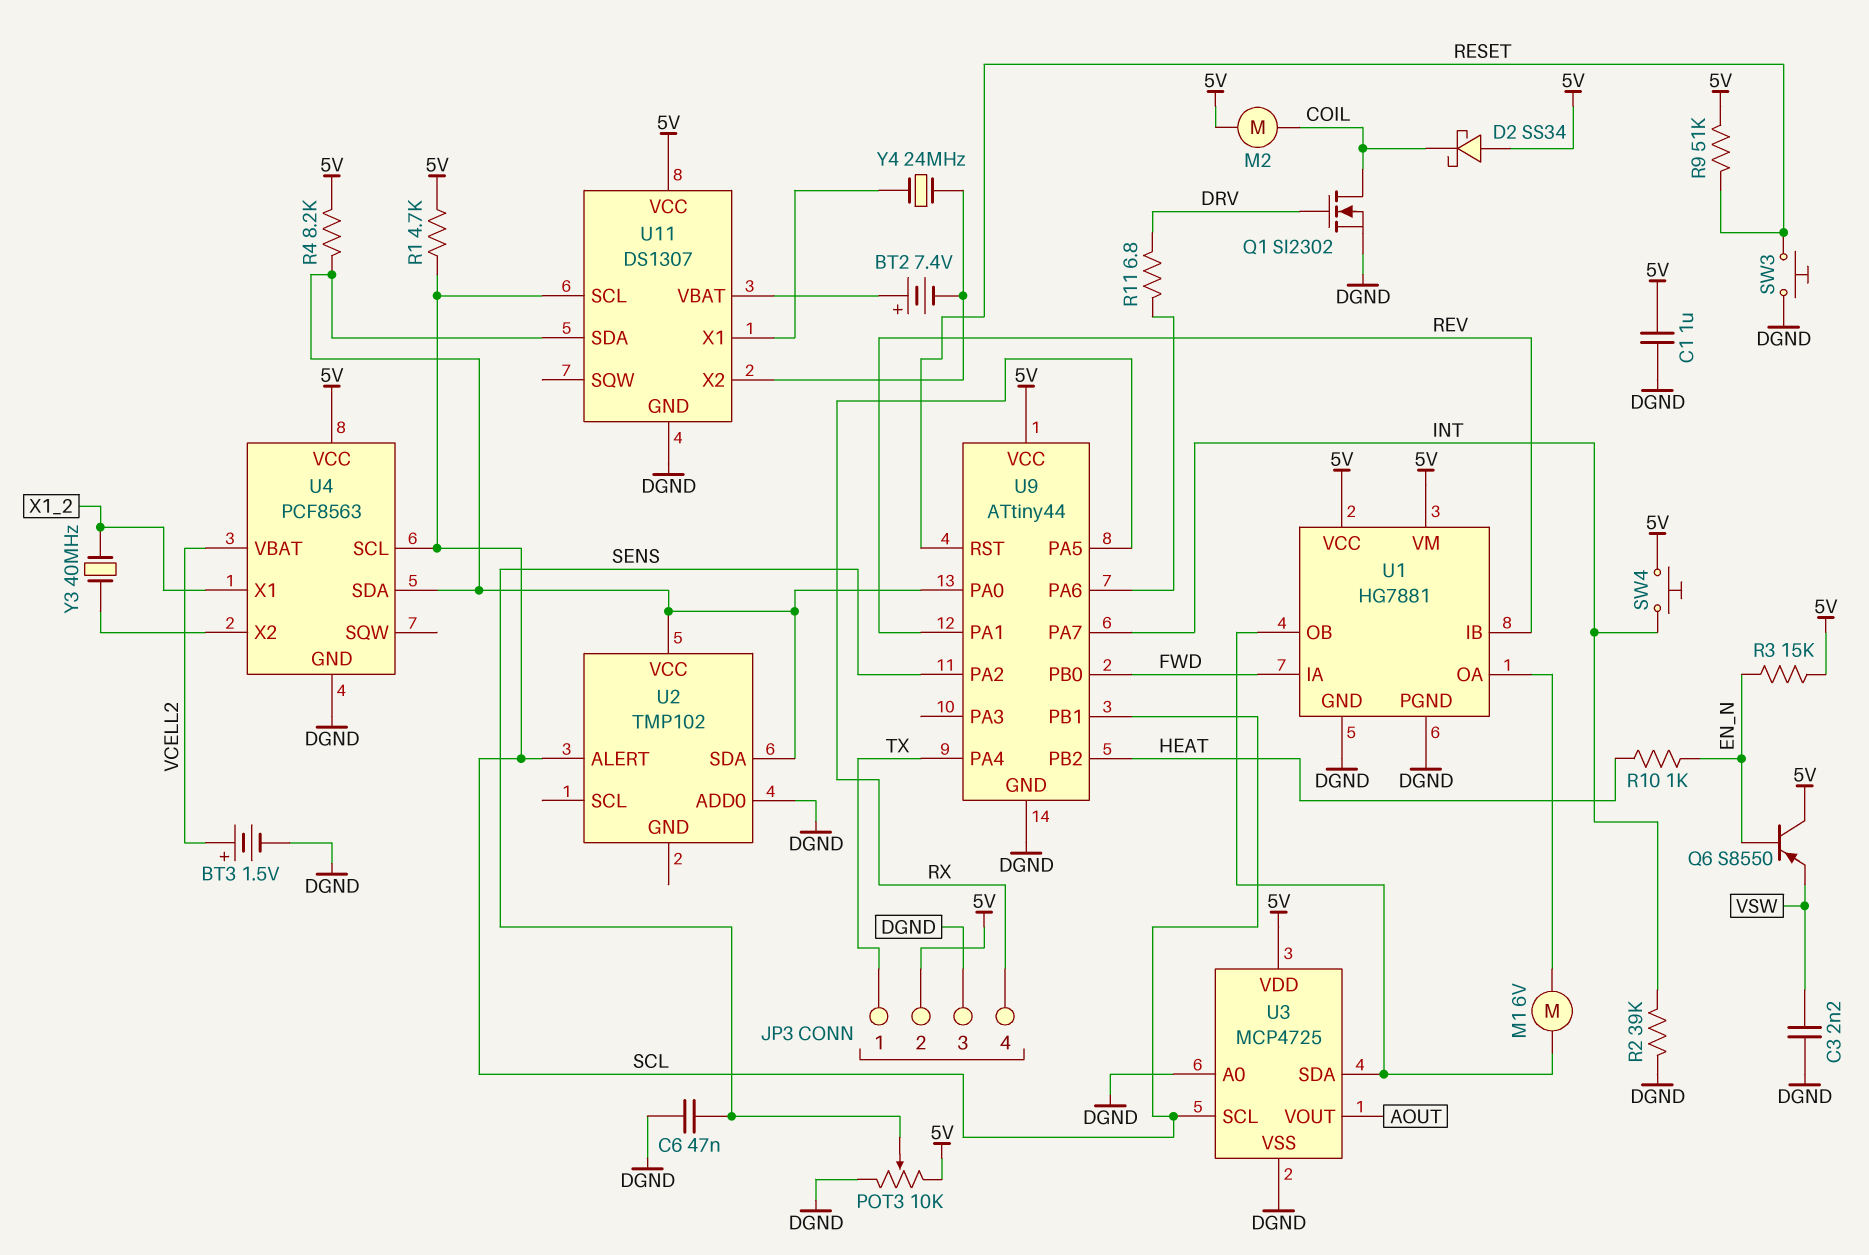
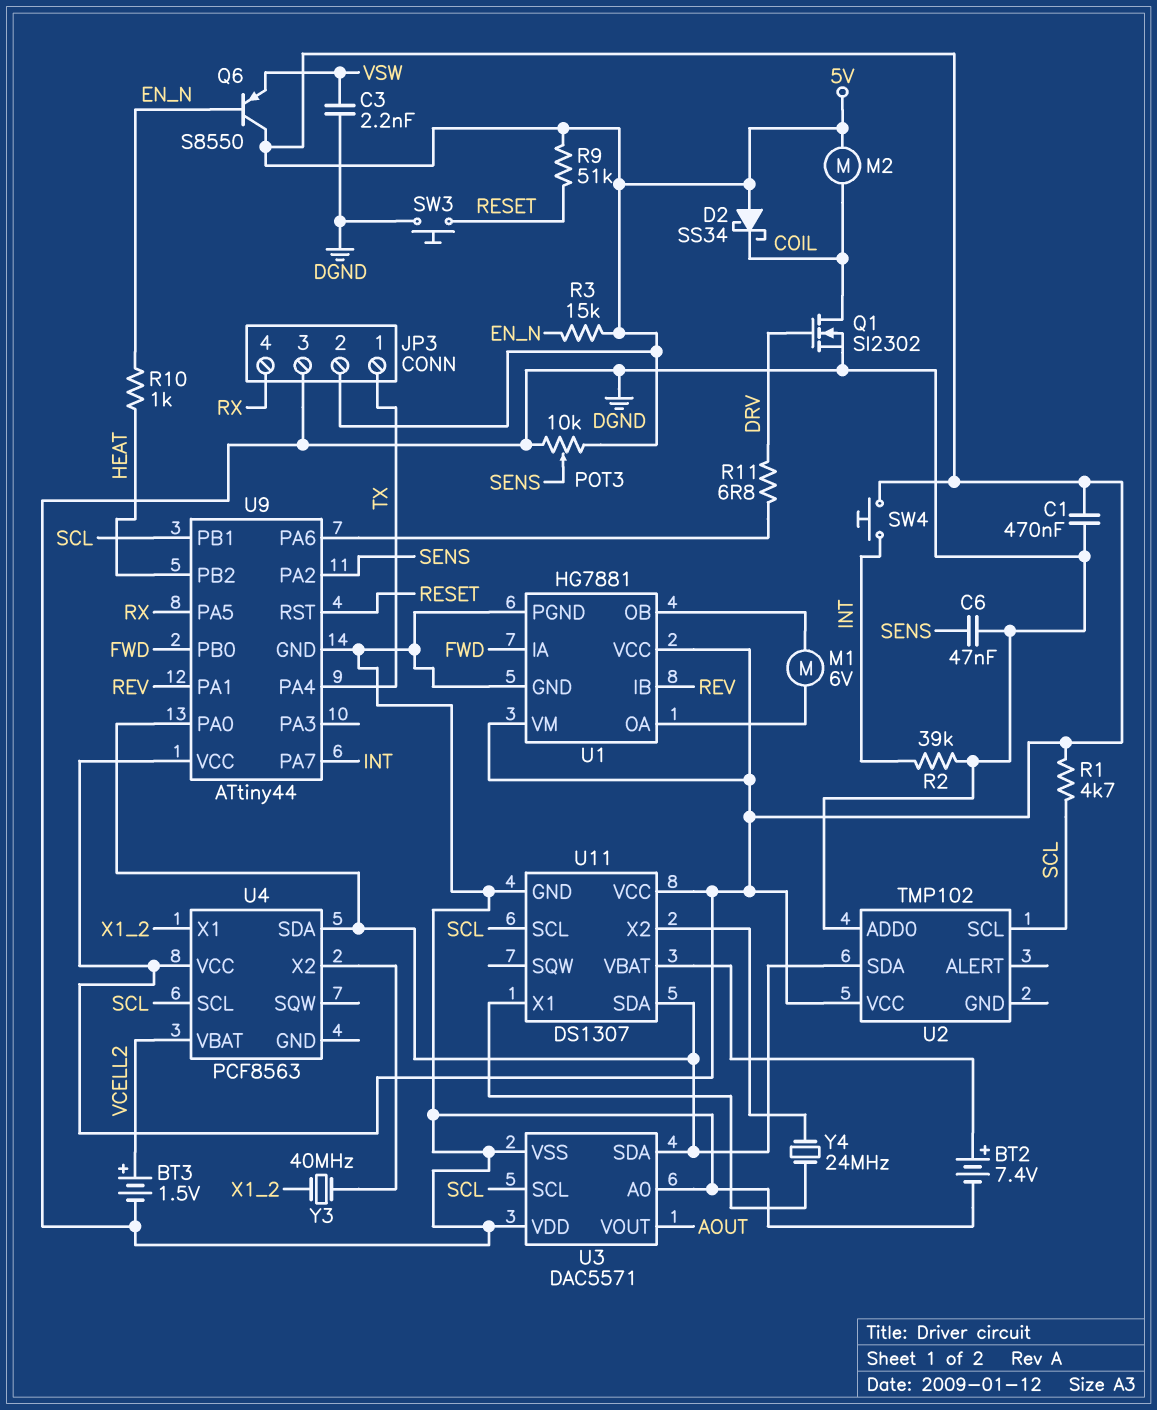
BT2: 7.4V (plus U11/VBAT, minus U11/X2) -> 7.4V (plus U11/VBAT, minus DGND)
C1: 1uF (5V, DGND) -> 470nF (5V, DGND)
R4: 8.2k (5V, U2/SDA) -> none
U2 pin ALERT: SCL -> none
U2 pin SCL: none -> SCL
U2 pin VCC: U2/SDA -> 5V
U3: MCP4725 -> DAC5571
U3 pin SDA: U1/OB -> U2/SDA
U3 pin VDD: 5V -> DGND
U4 pin GND: DGND -> none

